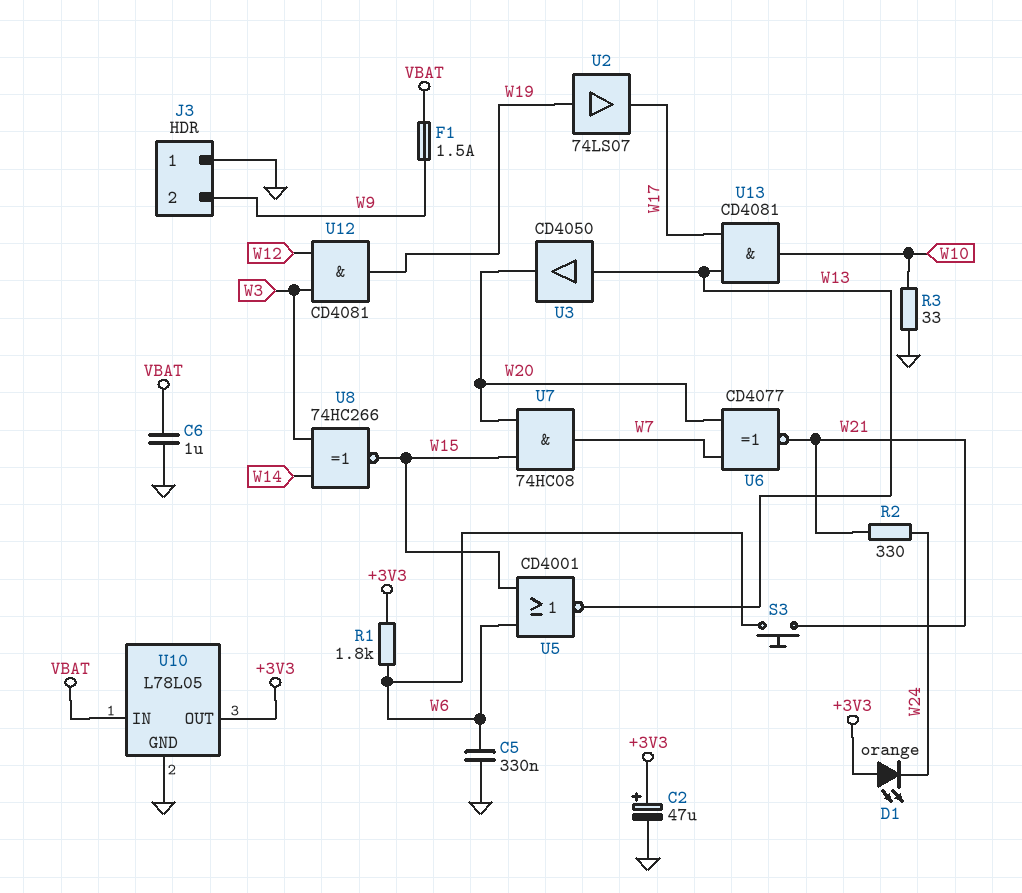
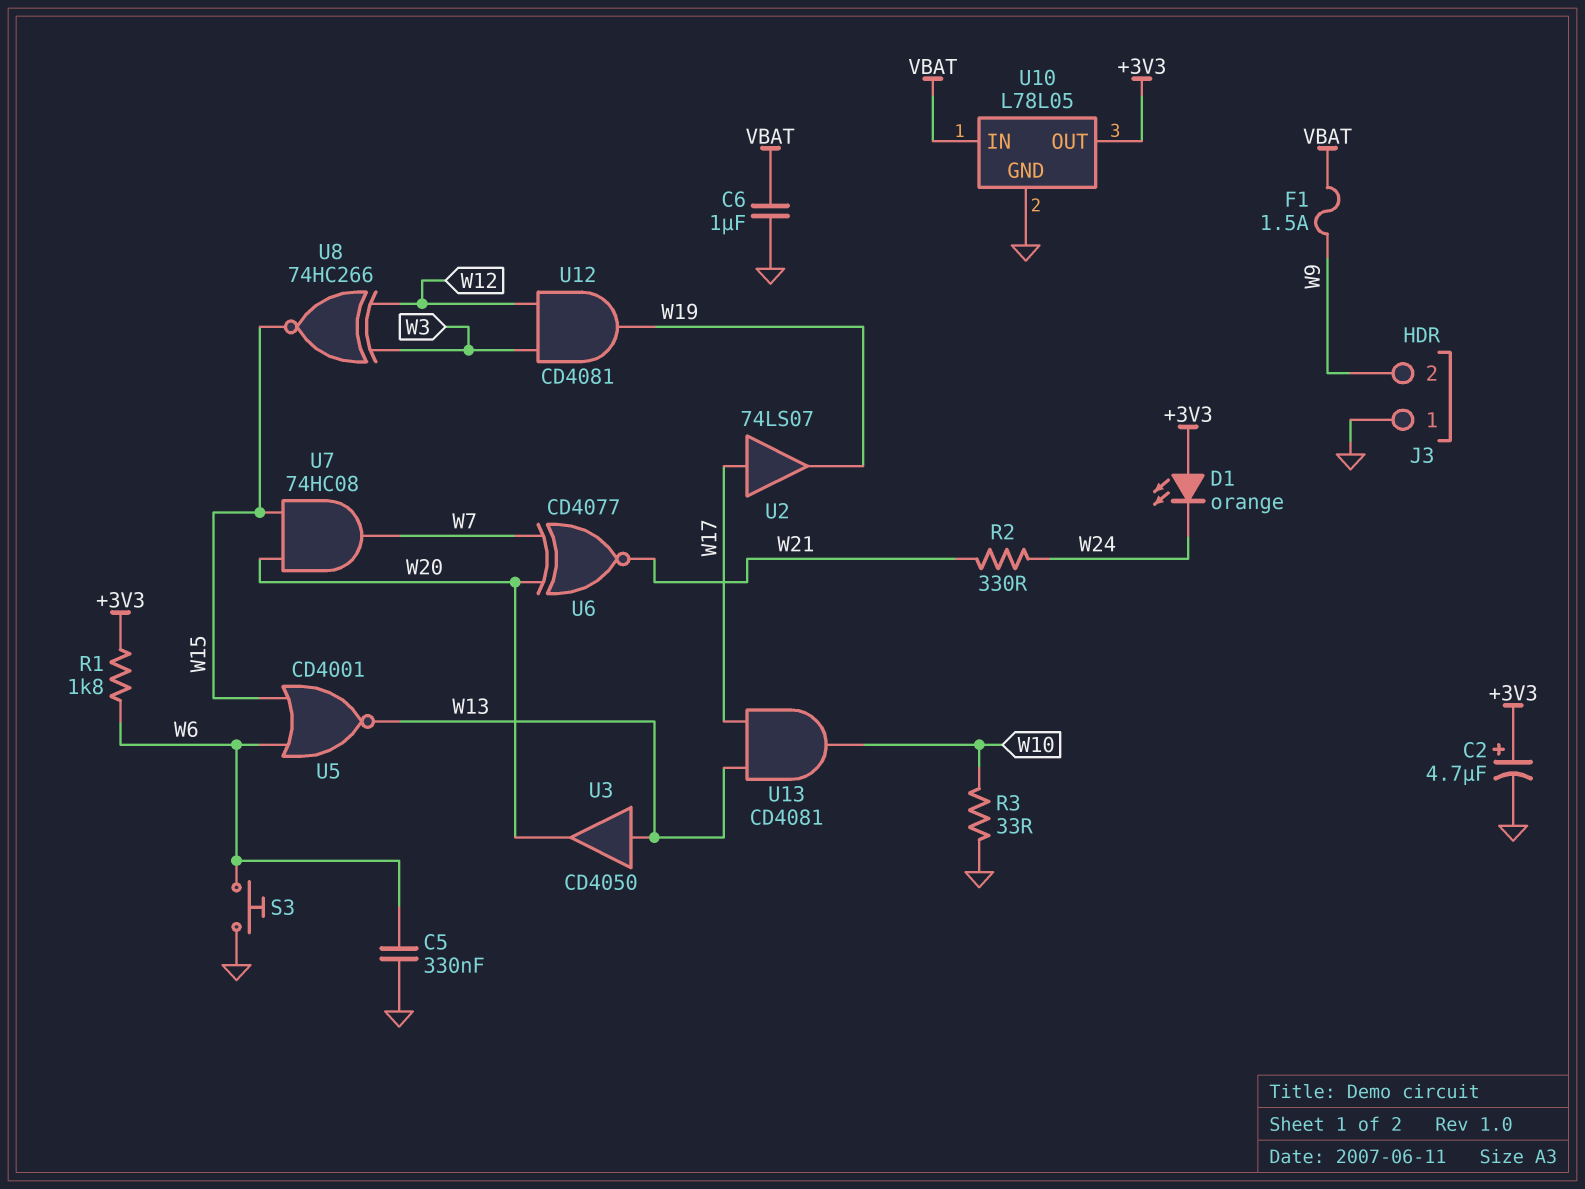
C2: 47uF (plus +3V3, minus GND) -> 4.7uF (plus +3V3, minus GND)
S3: button (W6, W21) -> button (GND, W6)
U2: buffer 74LS07 (in W19, out W17) -> buffer 74LS07 (in W17, out W19)
U8: XNOR 74HC266 (in W3, in W14, out W15) -> XNOR 74HC266 (in W3, in W12, out W15)

